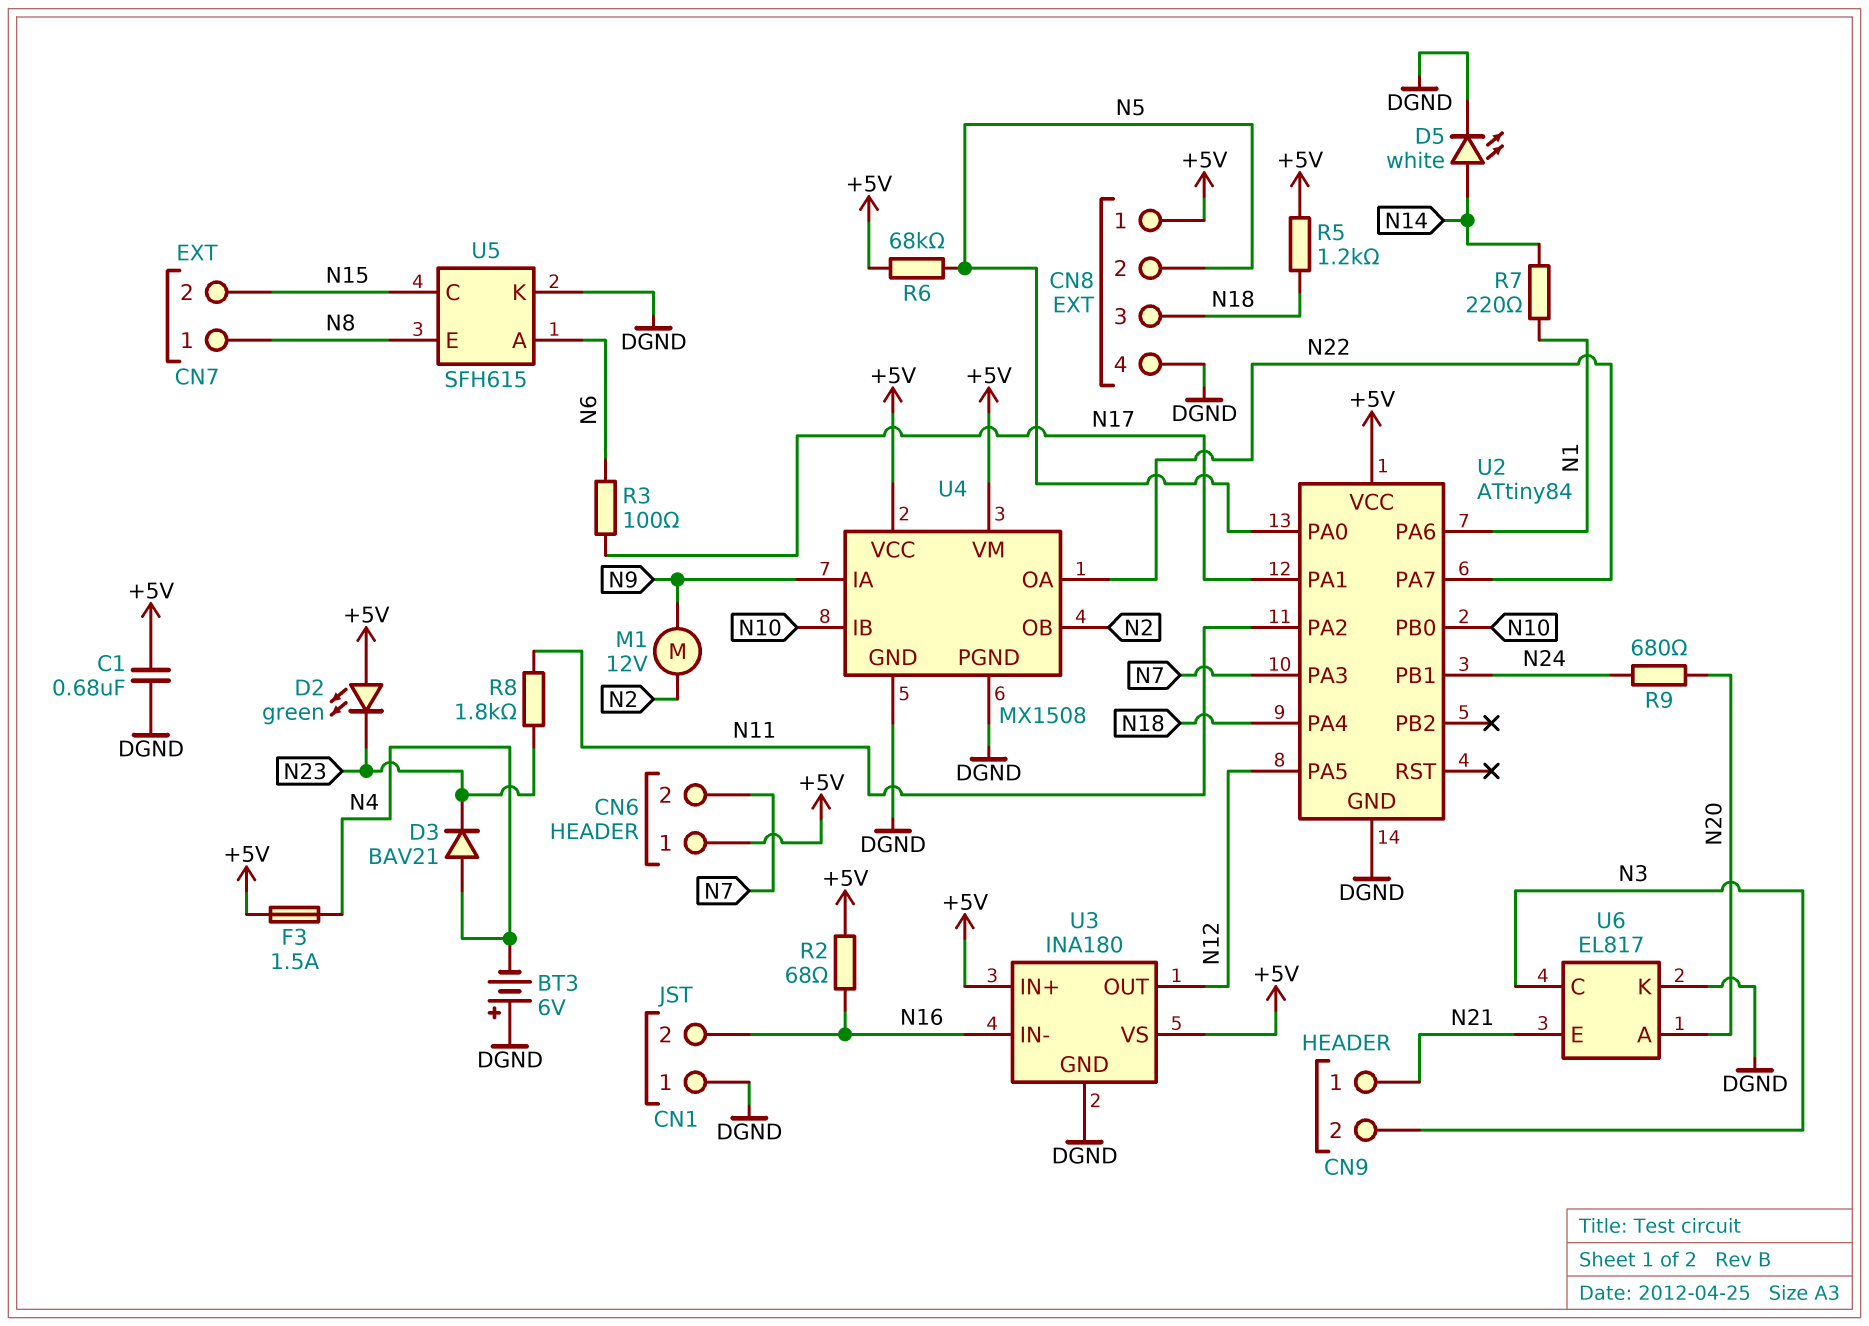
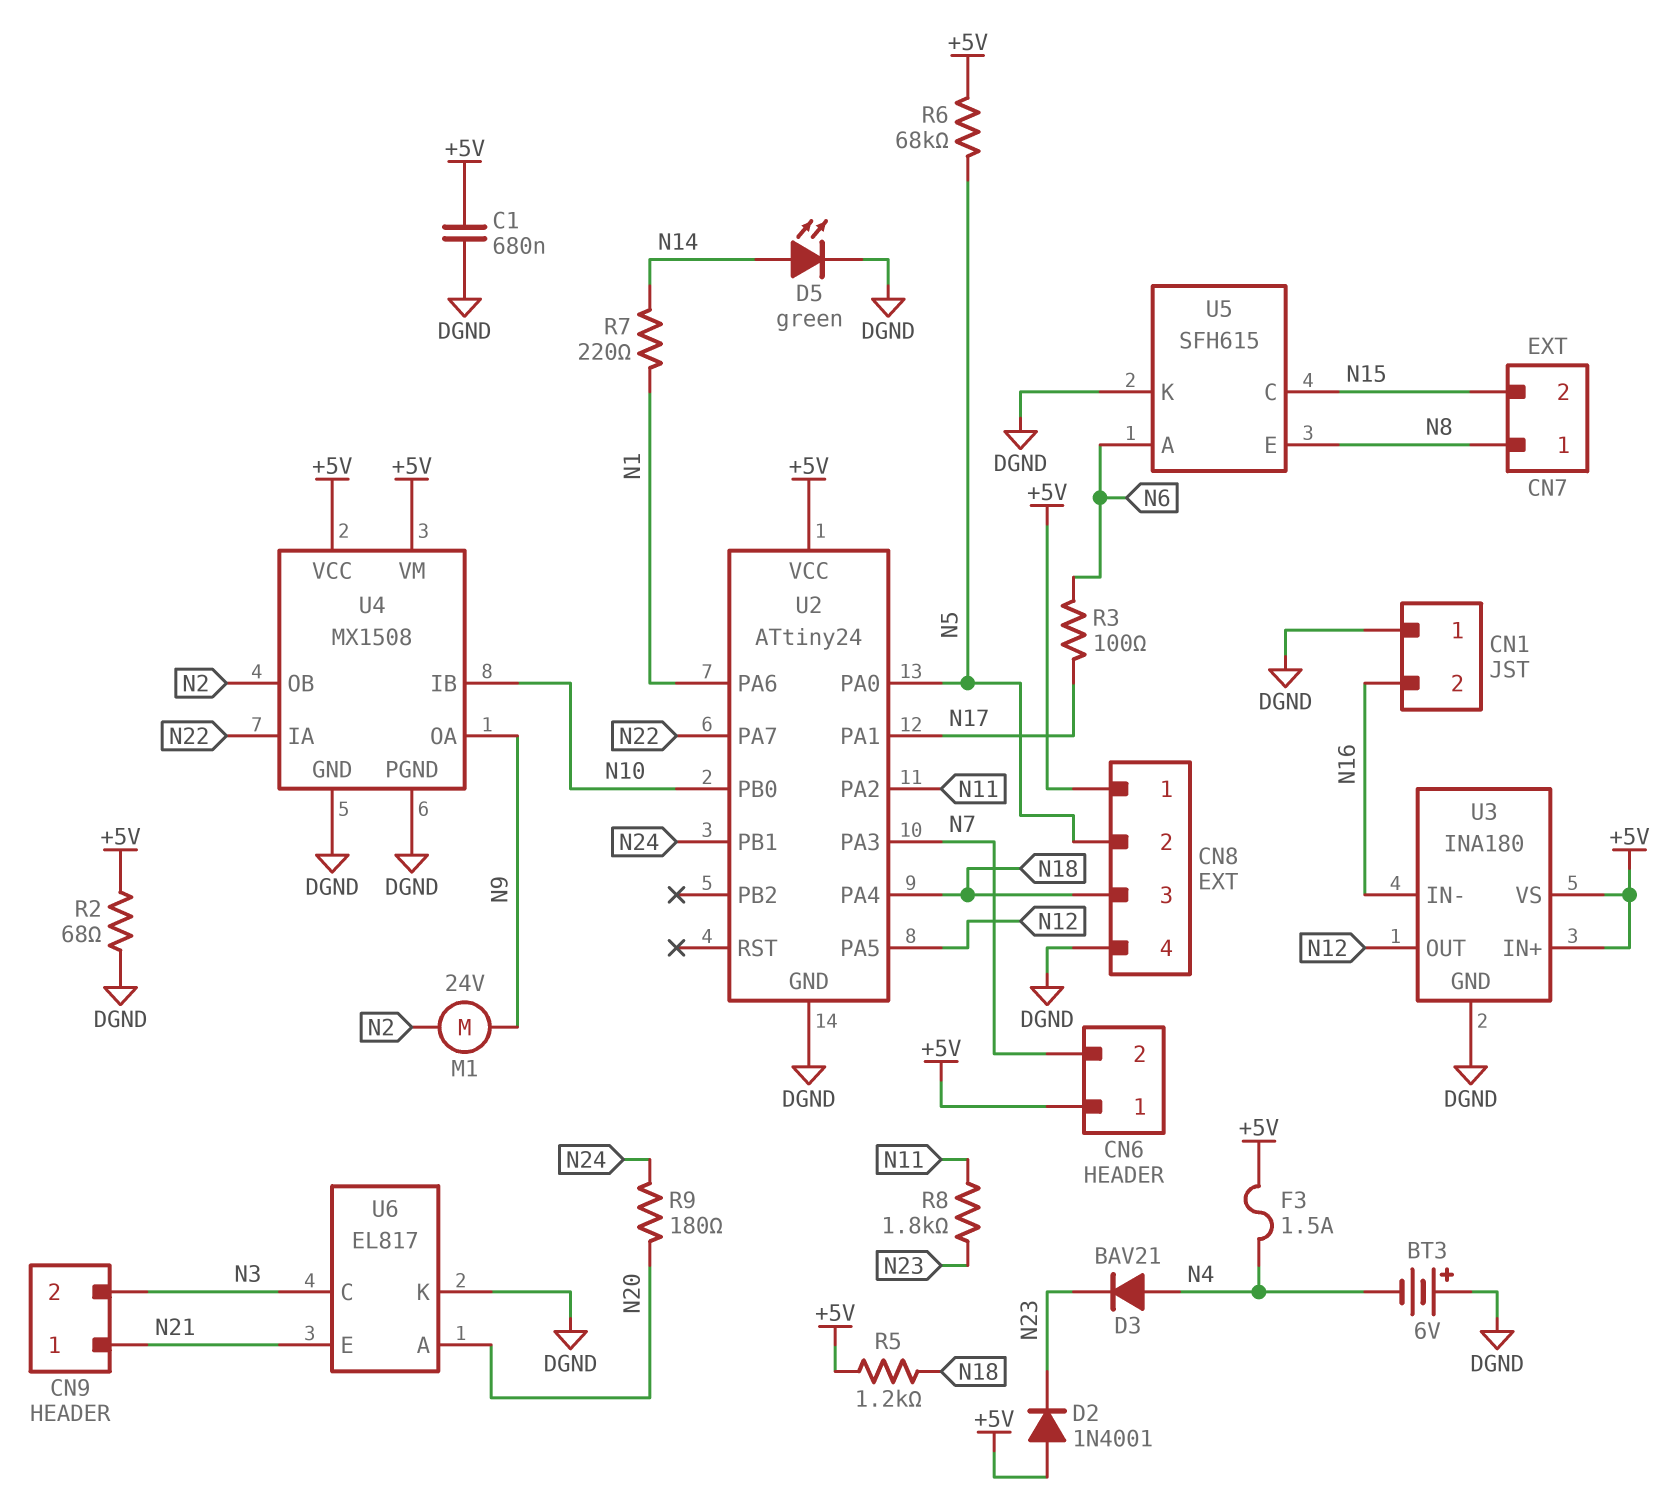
D2: LED green (A +5V, K N23) -> diode 1N4001 (A +5V, K N23)
D5: LED white (A N14, K DGND) -> LED green (A N14, K DGND)
M1: motor 12V (N2, N9) -> motor 24V (N2, N9)
R2: 68 (+5V, N16) -> 68 (+5V, DGND)
R9: 680 (N20, N24) -> 180 (N20, N24)
U2: ATtiny84 -> ATtiny24
U4 pin IA: N9 -> N22
U4 pin OA: N22 -> N9

